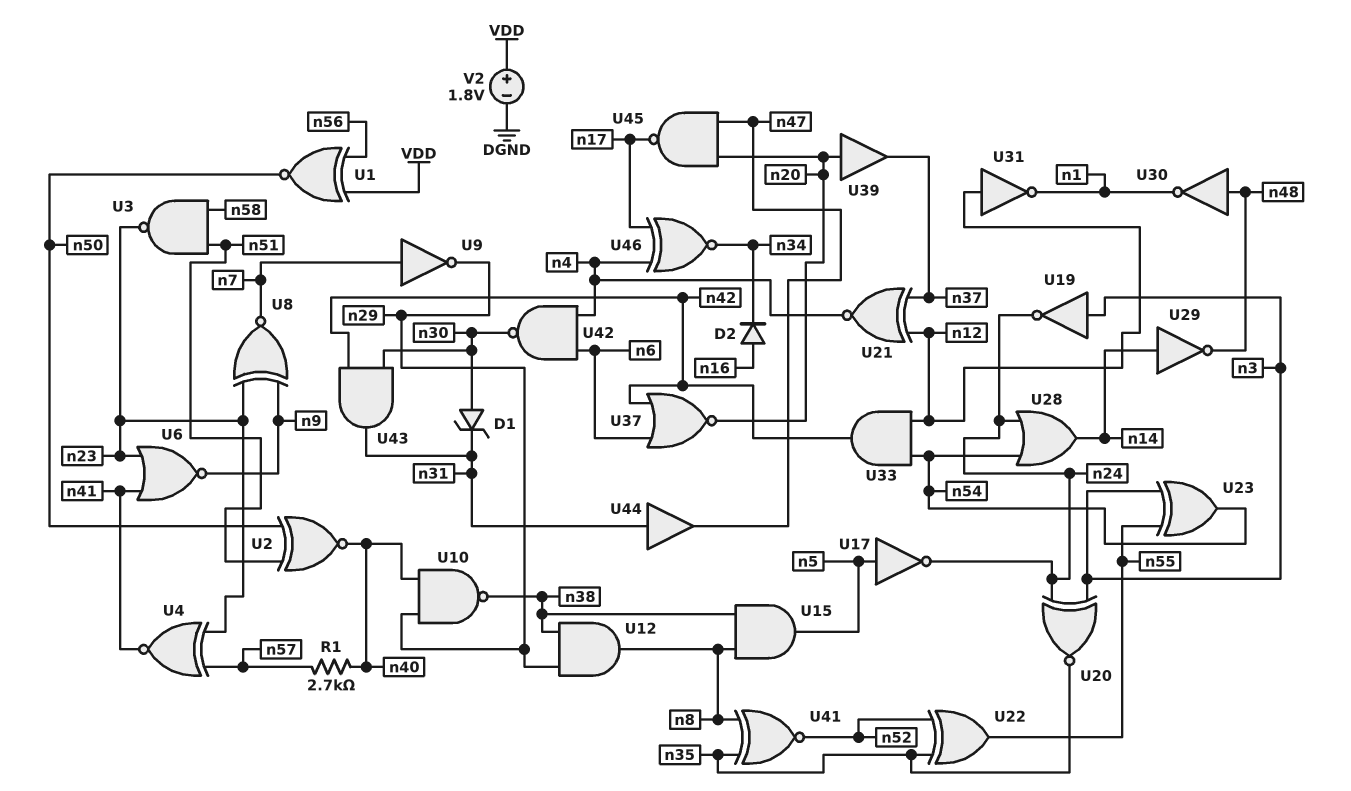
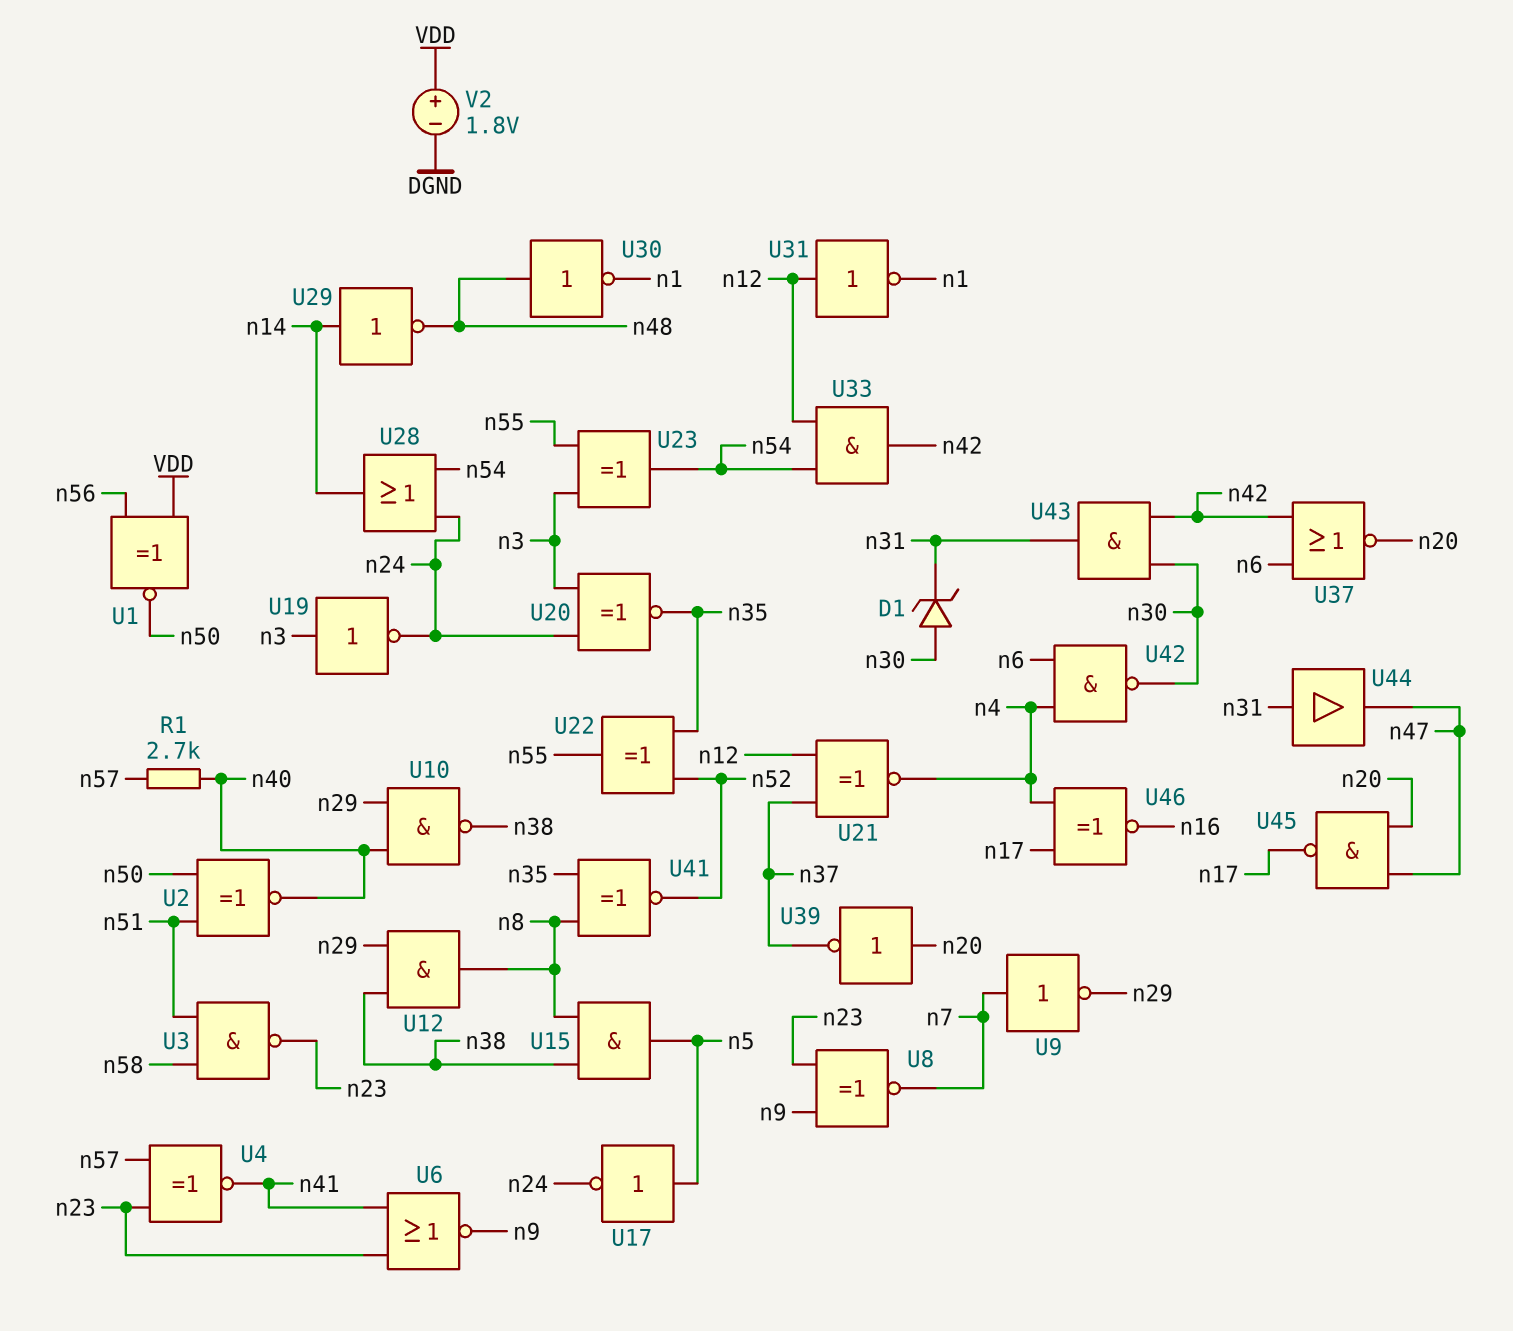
D2: diode (A n16, K n34) -> none
U39: buffer (in n20, out n37) -> NOT (in n20, out n37)
U46: XNOR (in n4, in n17, out n34) -> XNOR (in n4, in n17, out n16)

